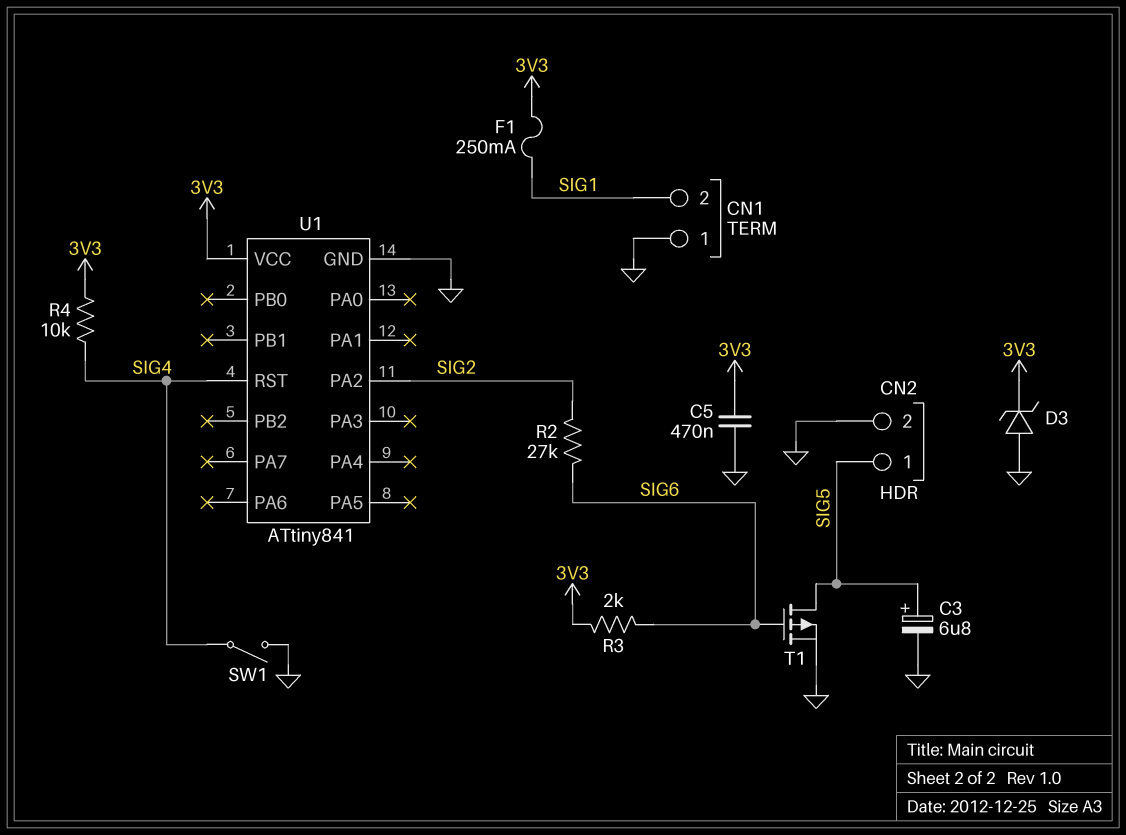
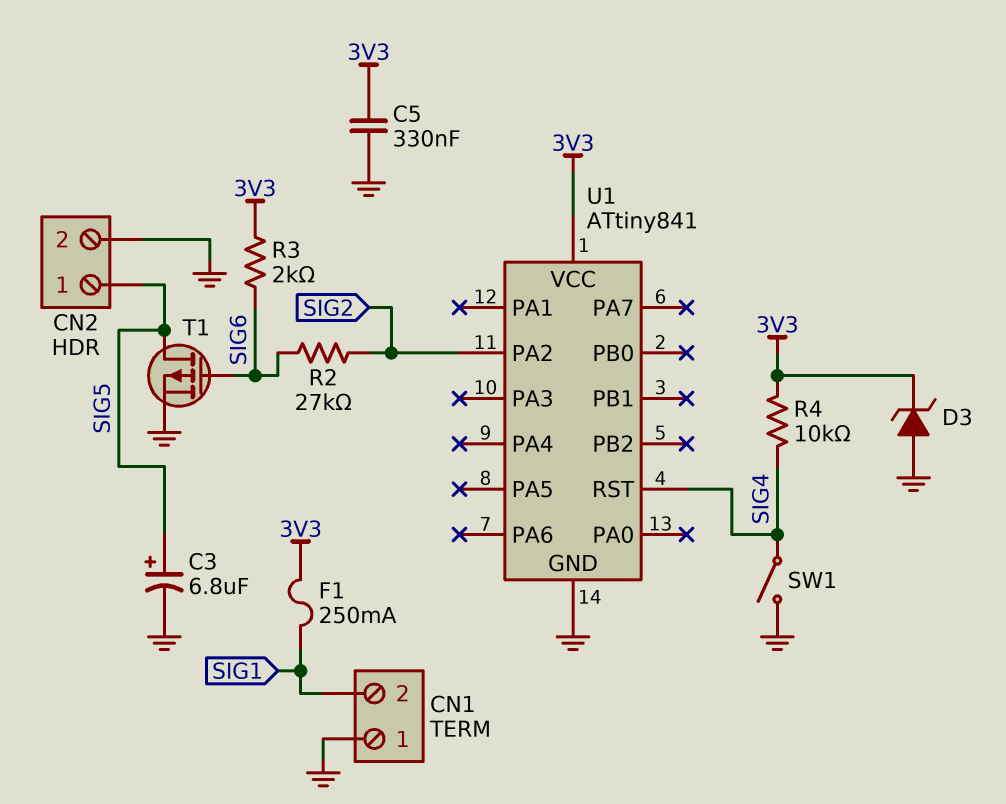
C5: 470nF (3V3, GND) -> 330nF (3V3, GND)

